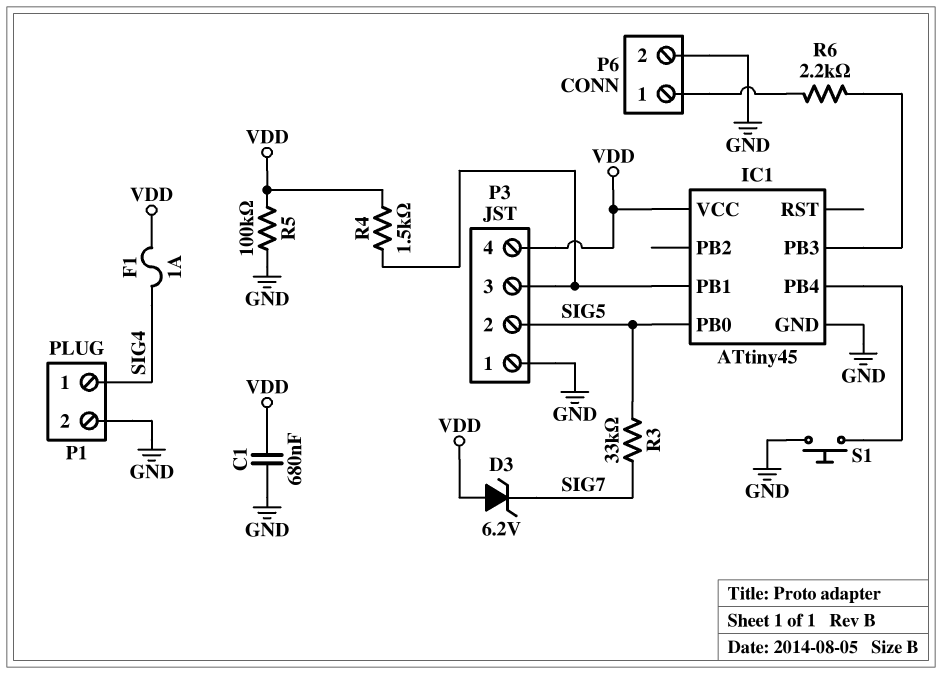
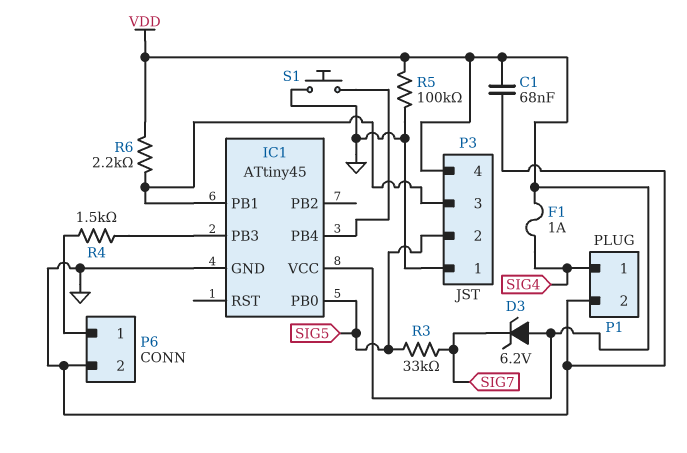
C1: 680nF (GND, VDD) -> 68nF (GND, VDD)
R4: 1.5k (IC1/PB1, VDD) -> 1.5k (IC1/PB3, P6/1)
R6: 2.2k (IC1/PB3, P6/1) -> 2.2k (IC1/PB1, VDD)

